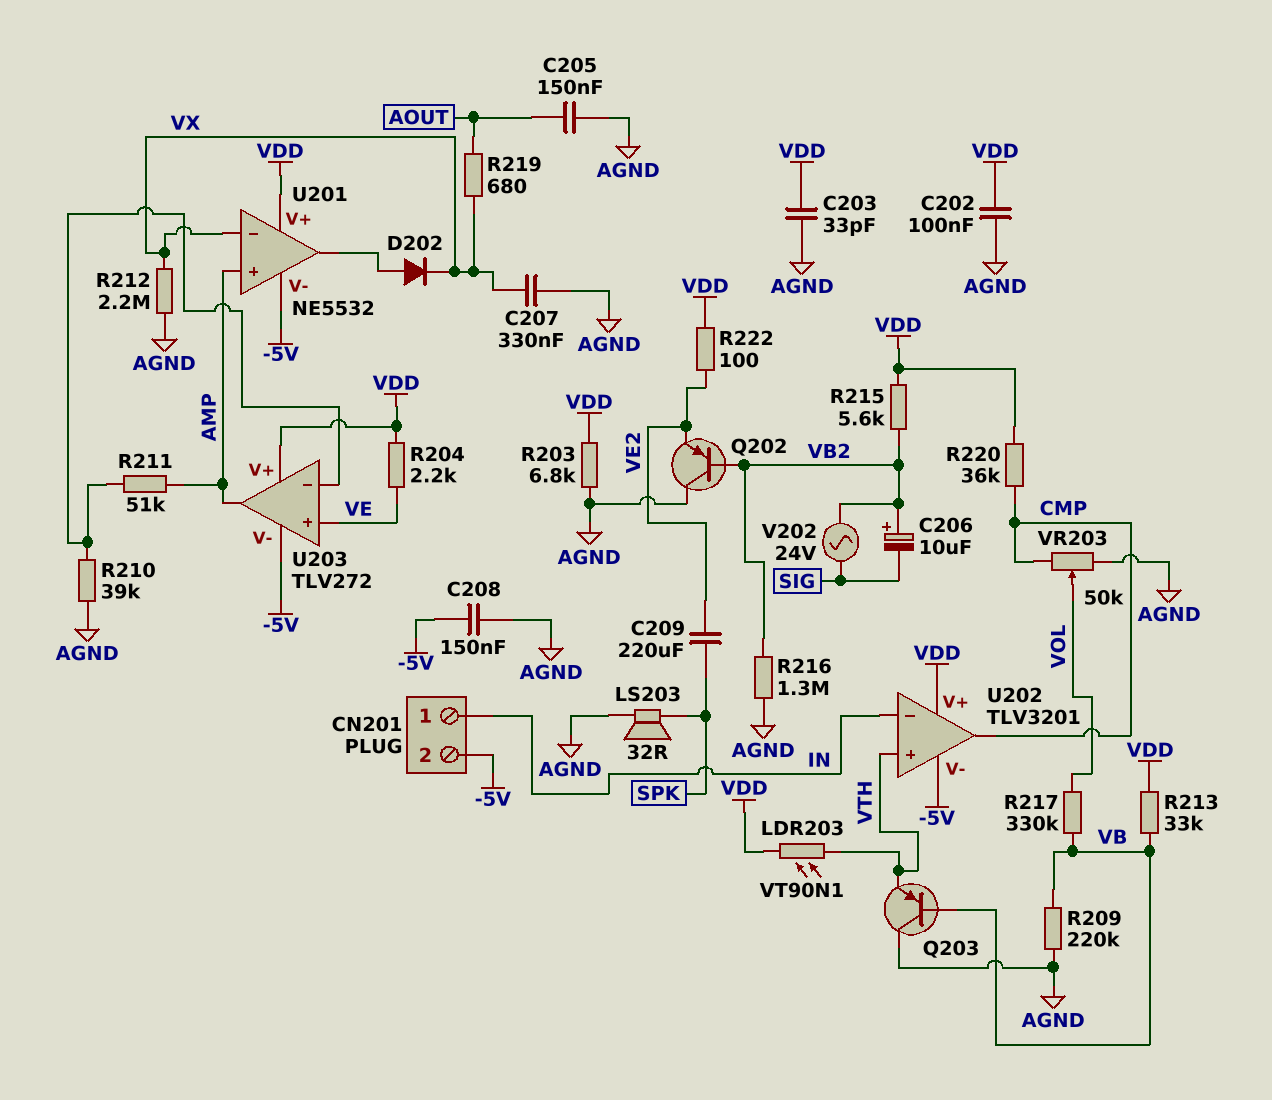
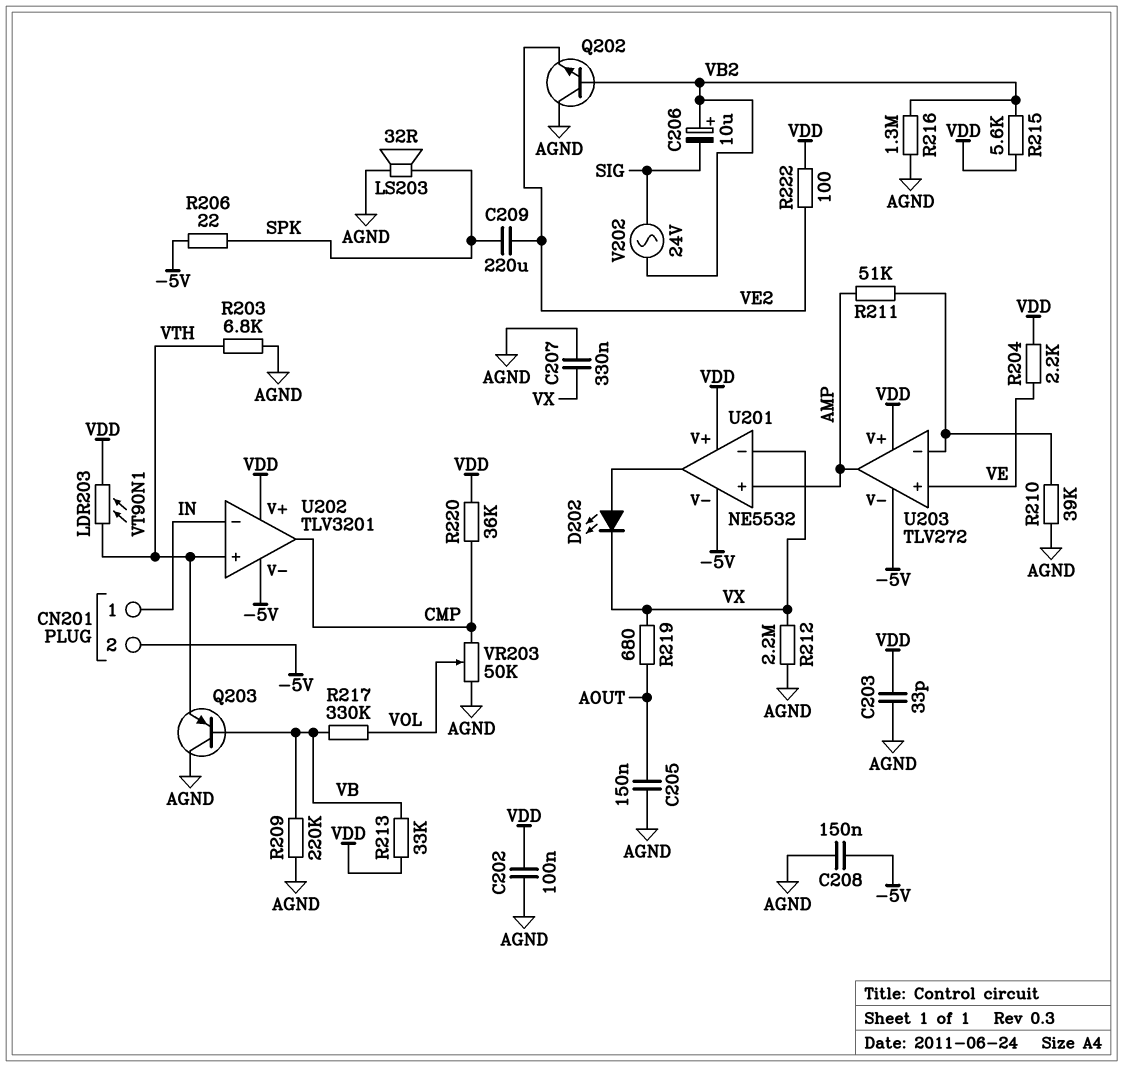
D202: diode (A U201/out, K VX) -> LED (A U201/out, K VX)
Q202: PNP (B VB2, C AGND, E VE2) -> NPN (B VB2, C AGND, E VE2)
R203: 6.8k (AGND, VDD) -> 6.8k (AGND, VTH)
R206: none -> 22 (-5V, SPK)

